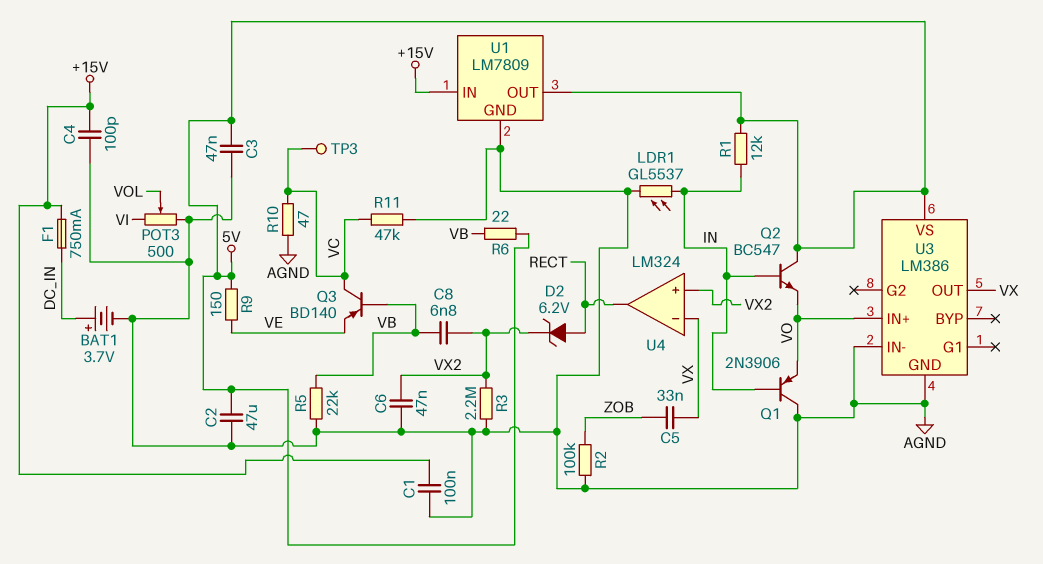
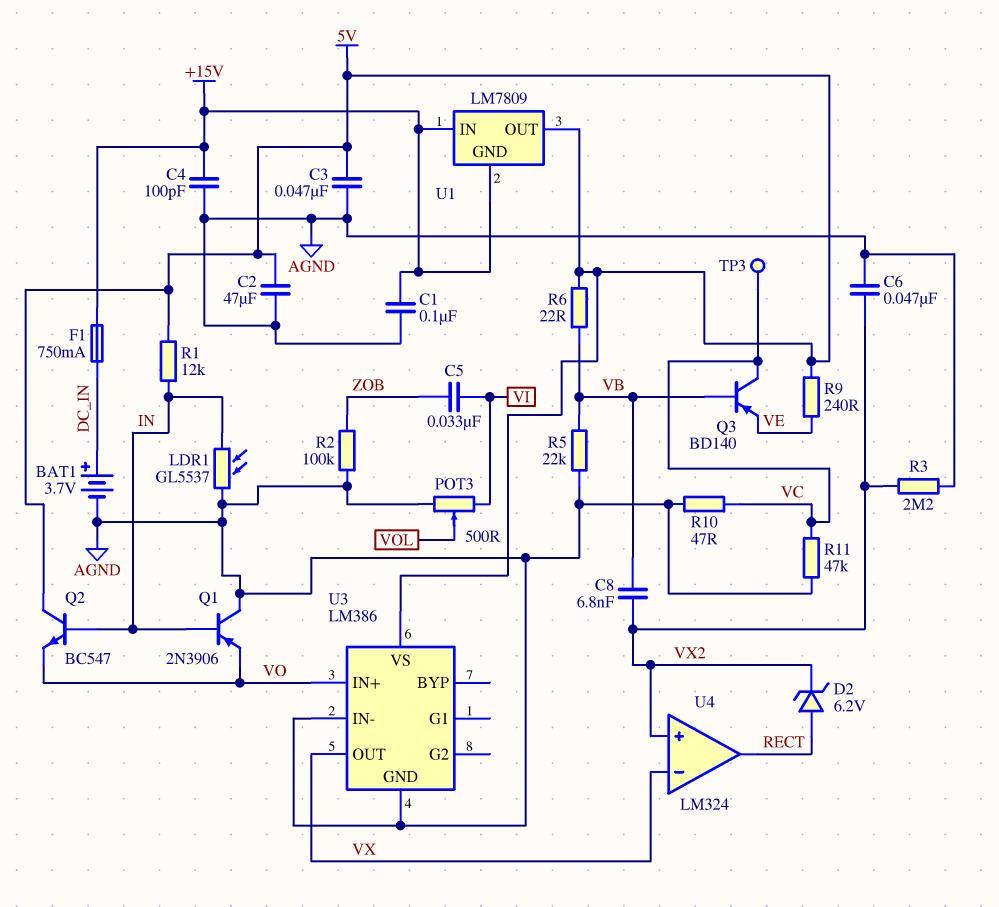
C5: 33nF (VX, ZOB) -> 33nF (VI, ZOB)
R9: 150 (5V, VE) -> 240 (5V, VE)
U1 pin GND: AGND -> +15V

